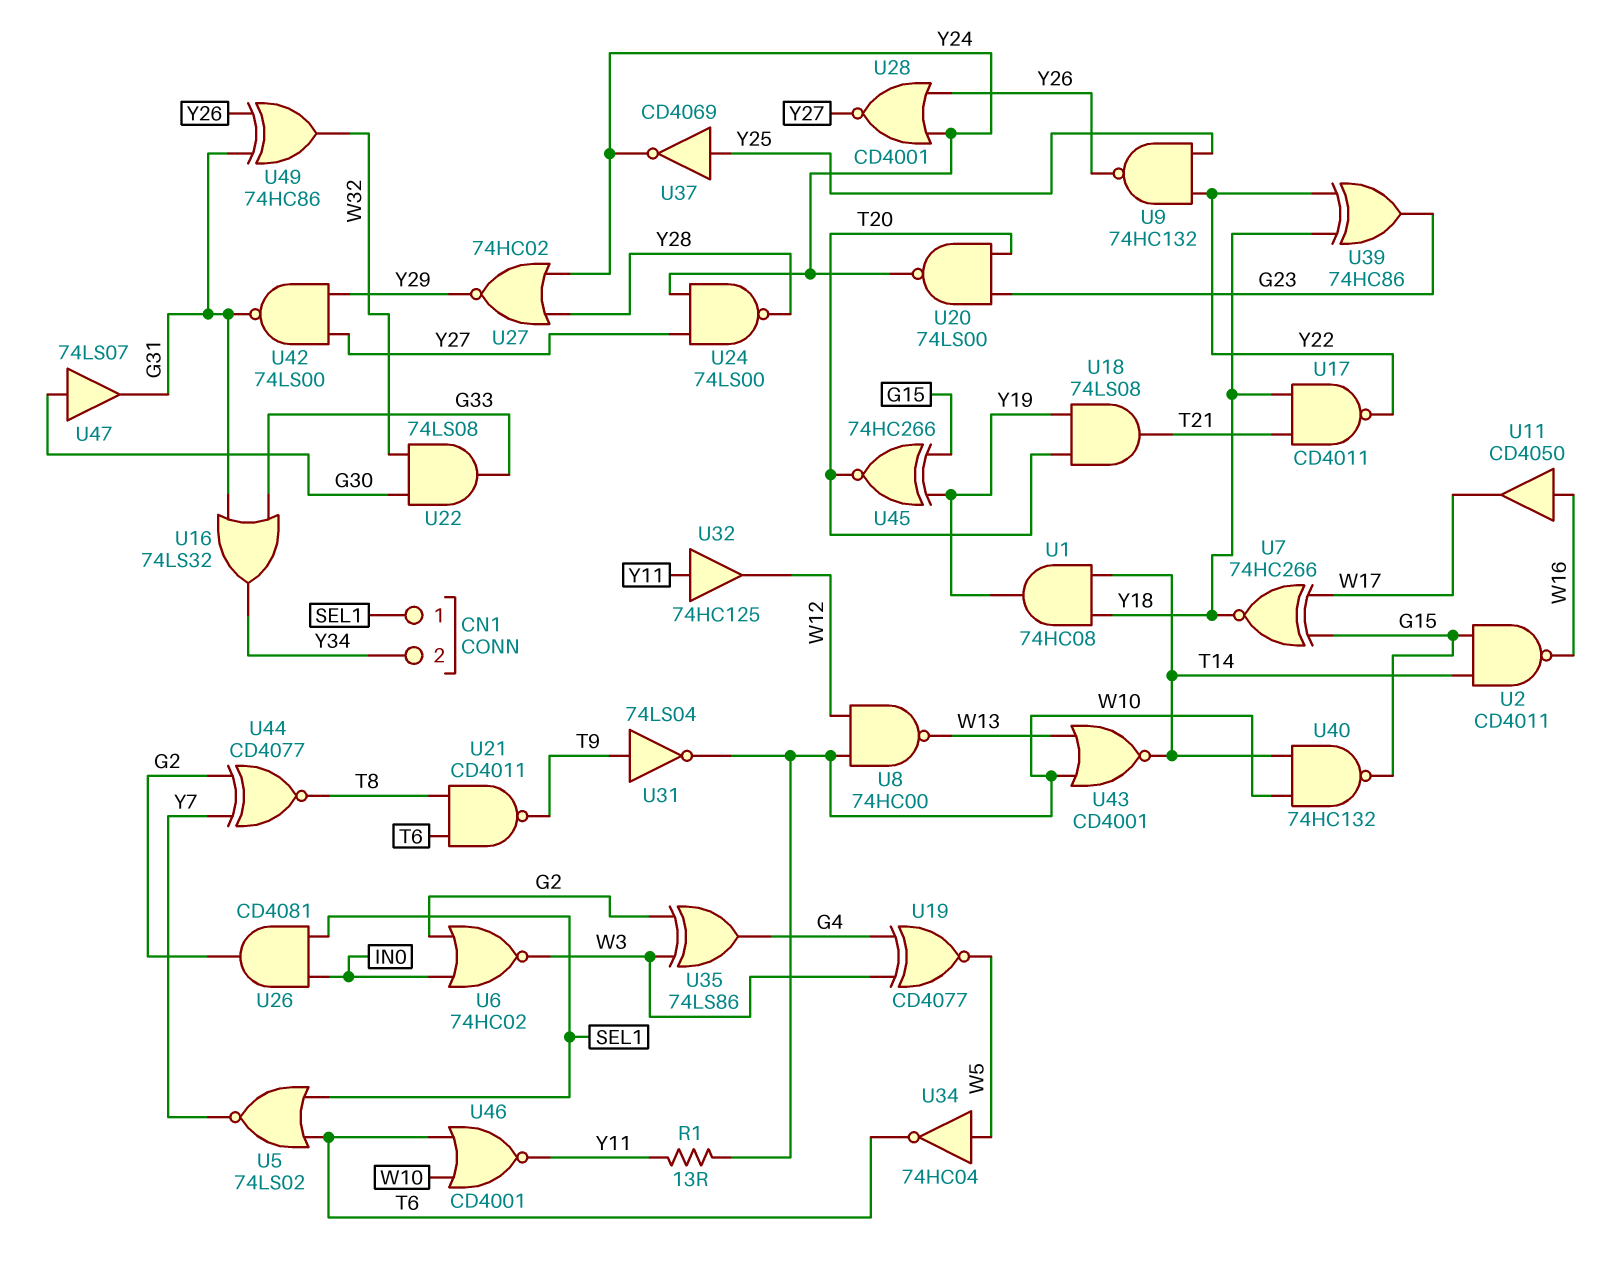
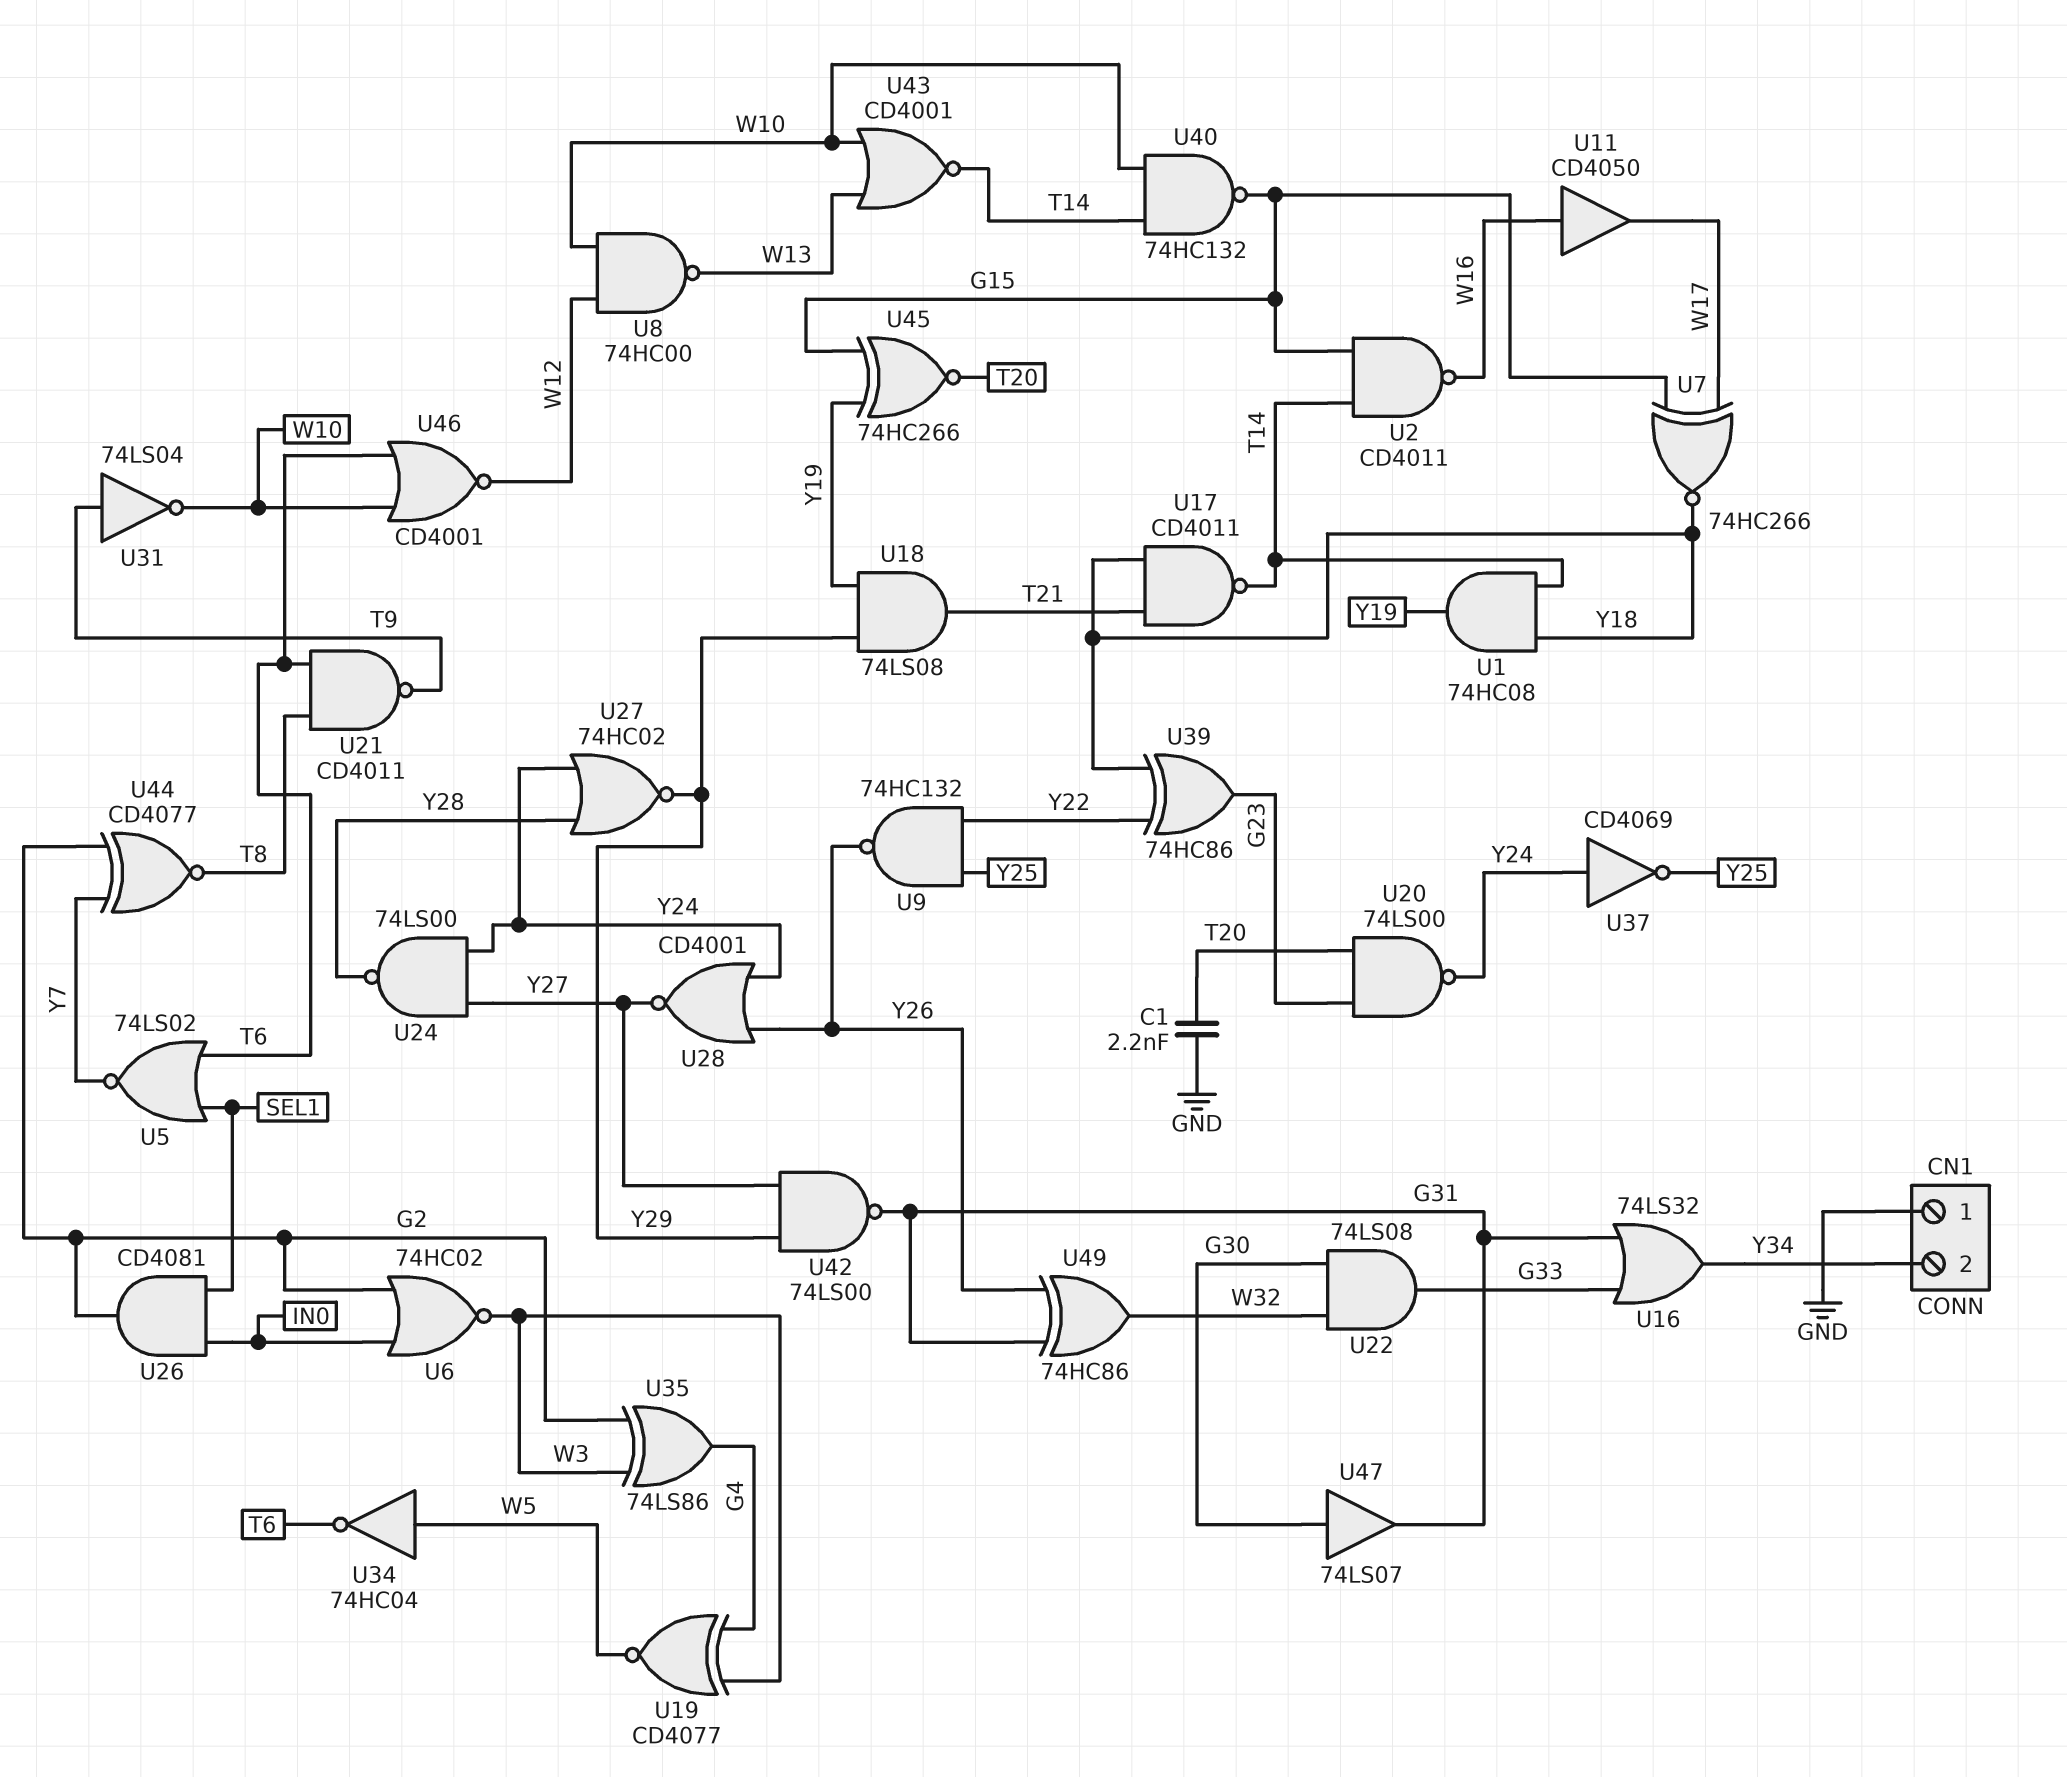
C1: none -> 2.2nF (GND, T20)
CN1 pin 1: SEL1 -> GND
R1: 13 (W10, Y11) -> none
U17: NAND CD4011 (in T21, in Y18, out Y22) -> NAND CD4011 (in T21, in Y18, out T14)
U18: AND 74LS08 (in T20, in Y19, out T21) -> AND 74LS08 (in Y19, in Y29, out T21)
U32: buffer 74HC125 (in Y11, out W12) -> none
U37: NOT CD4069 (in Y25, out Y24) -> NOT CD4069 (in Y24, out Y25)
U46: NOR CD4001 (in T6, in W10, out Y11) -> NOR CD4001 (in T6, in W10, out W12)

